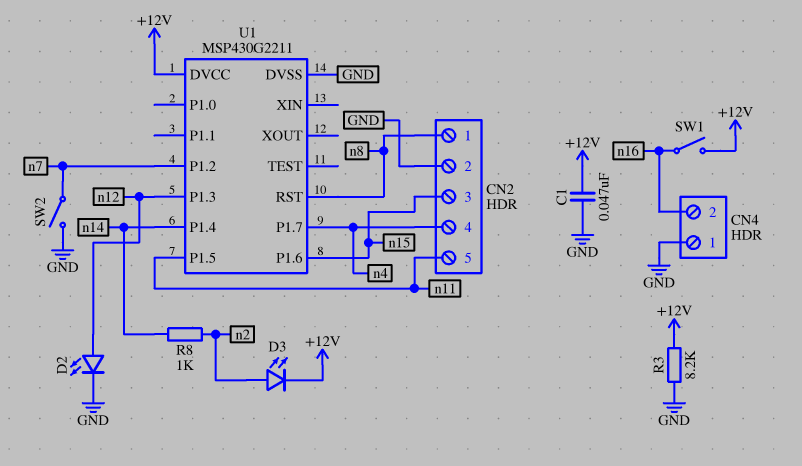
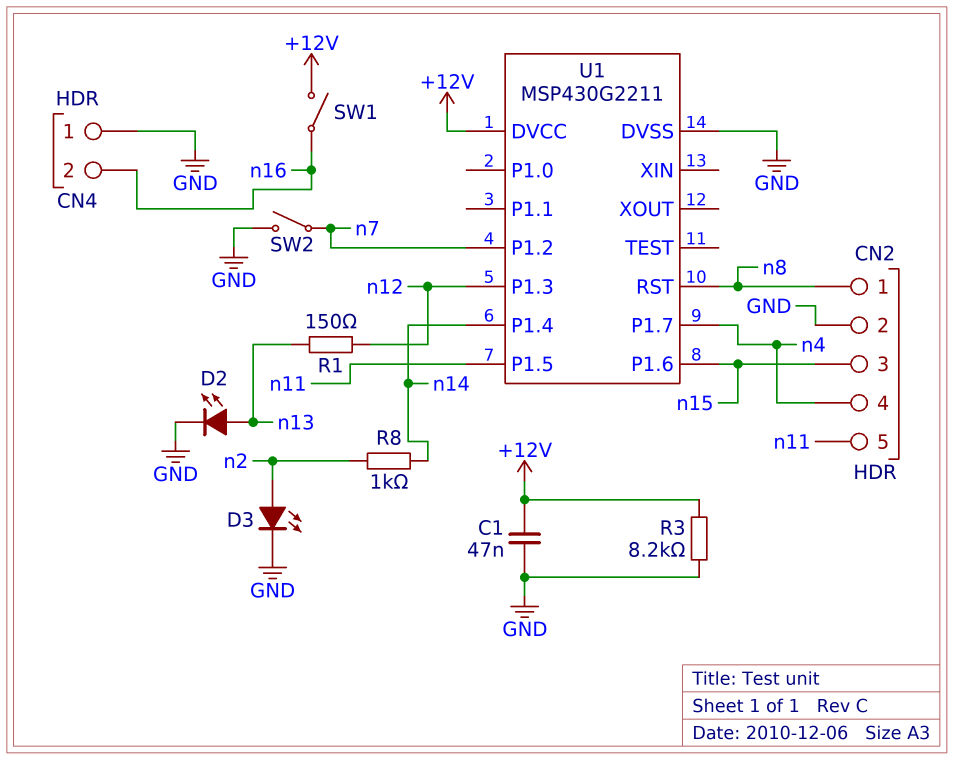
D2: LED (A n12, K GND) -> LED (A n13, K GND)
D3: LED (A n2, K +12V) -> LED (A n2, K GND)
R1: none -> 150 (n12, n13)

